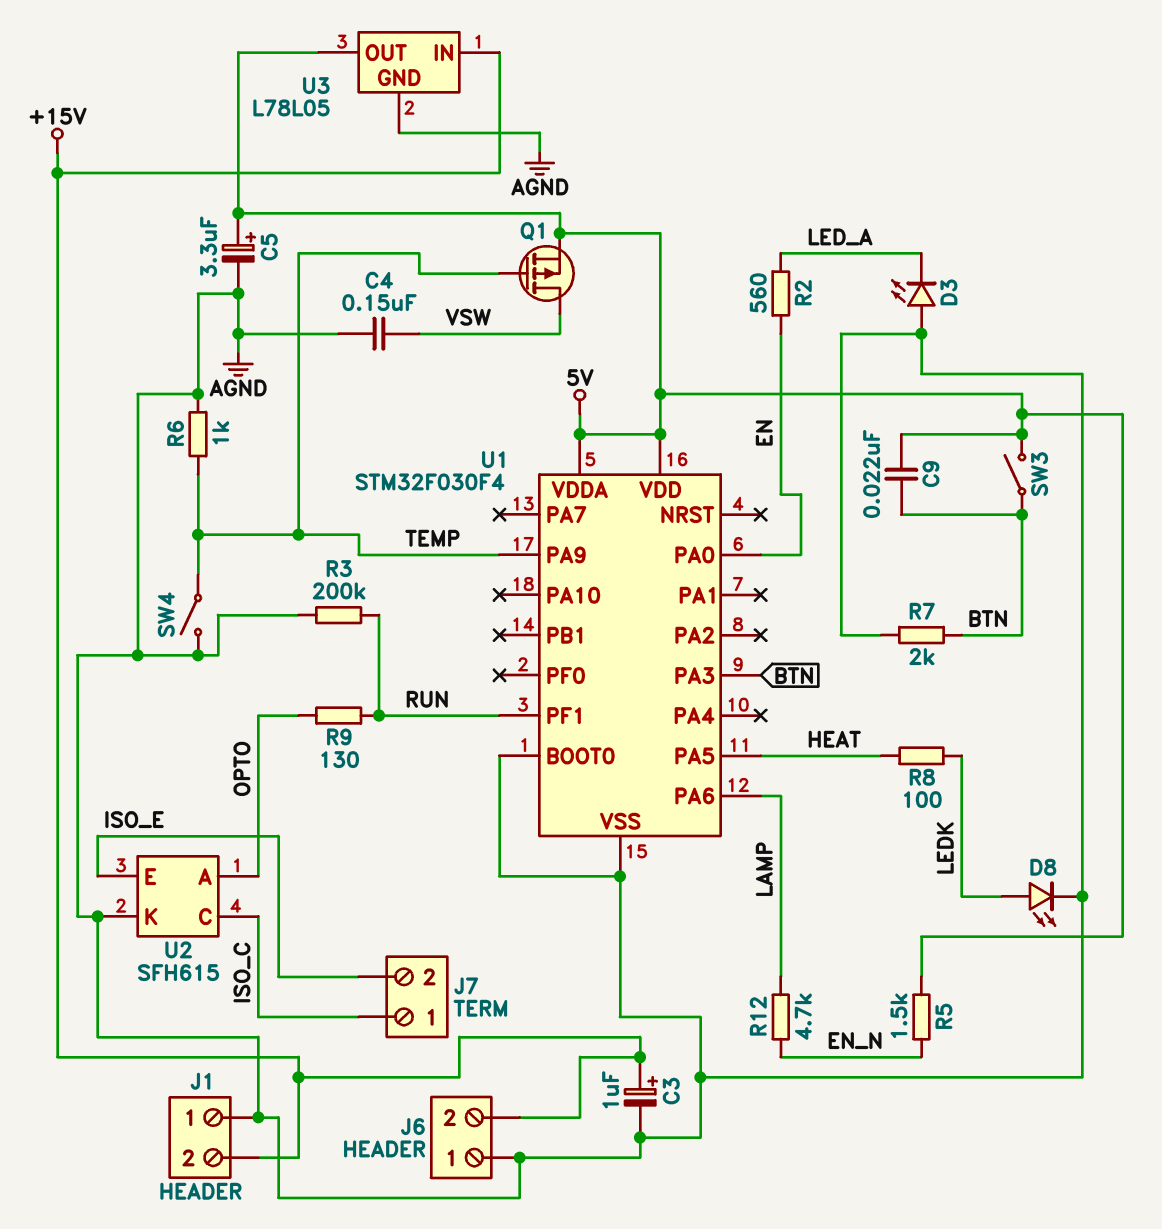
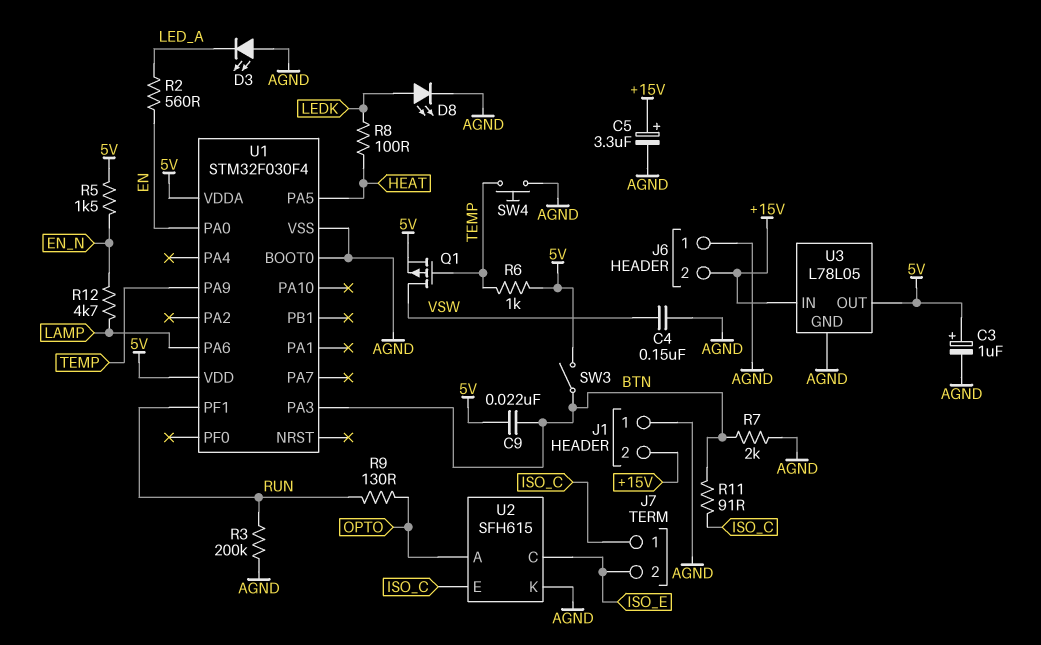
C3: 1uF (plus +15V, minus AGND) -> 1uF (plus 5V, minus AGND)
C5: 3.3uF (plus 5V, minus AGND) -> 3.3uF (plus +15V, minus AGND)
R6: 1k (AGND, TEMP) -> 1k (5V, TEMP)
R11: none -> 91 (BTN, ISO_C)
SW4: switch (AGND, TEMP) -> button (AGND, TEMP)
U2 pin C: ISO_C -> ISO_E
U2 pin E: ISO_E -> ISO_C

